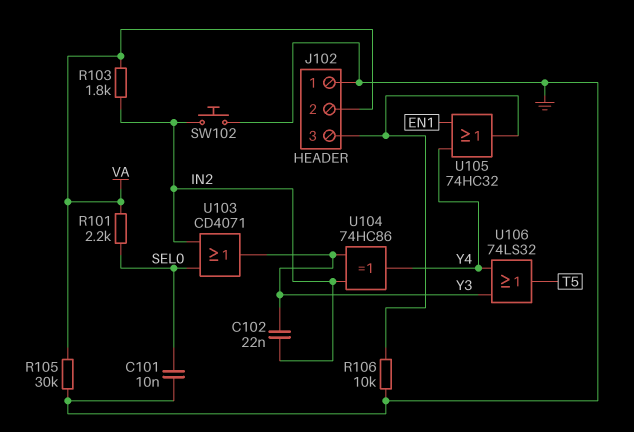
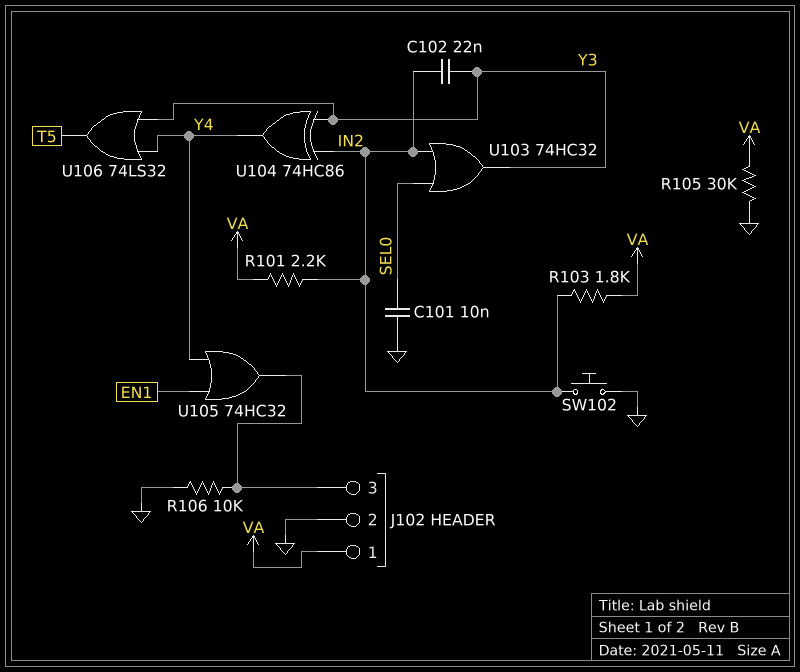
J102 pin 1: GND -> VA
J102 pin 2: VA -> GND
R101: 2.2k (SEL0, VA) -> 2.2k (IN2, VA)
U103: OR CD4071 (in IN2, in SEL0, out Y3) -> OR 74HC32 (in IN2, in SEL0, out Y3)

